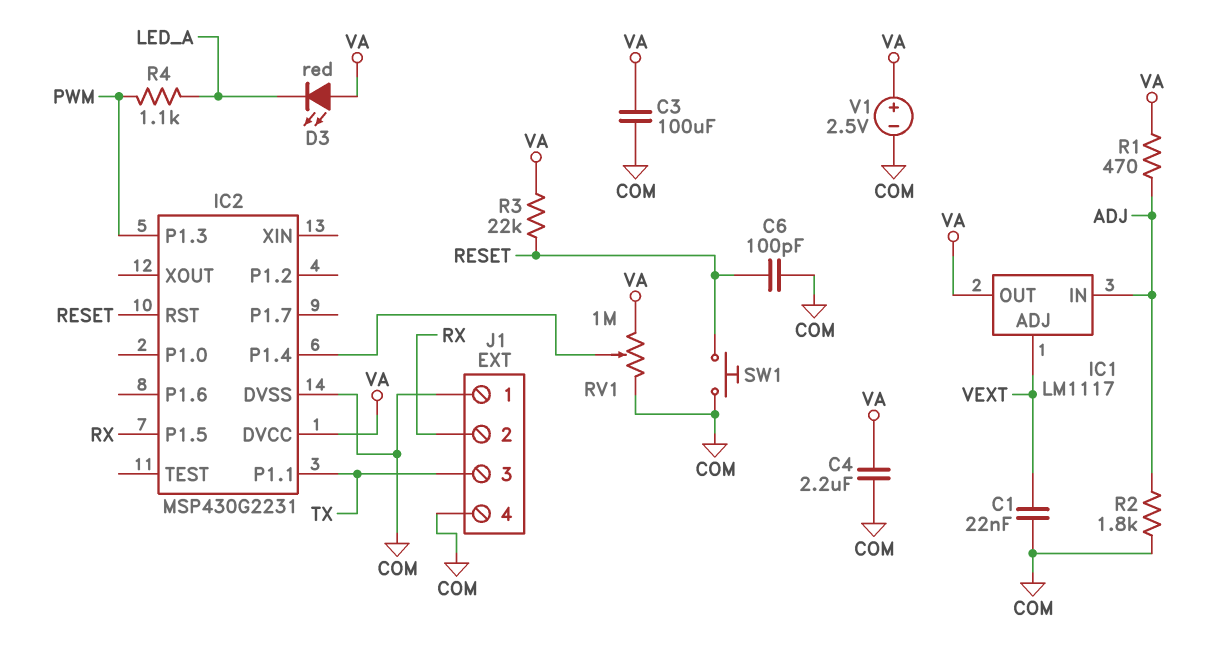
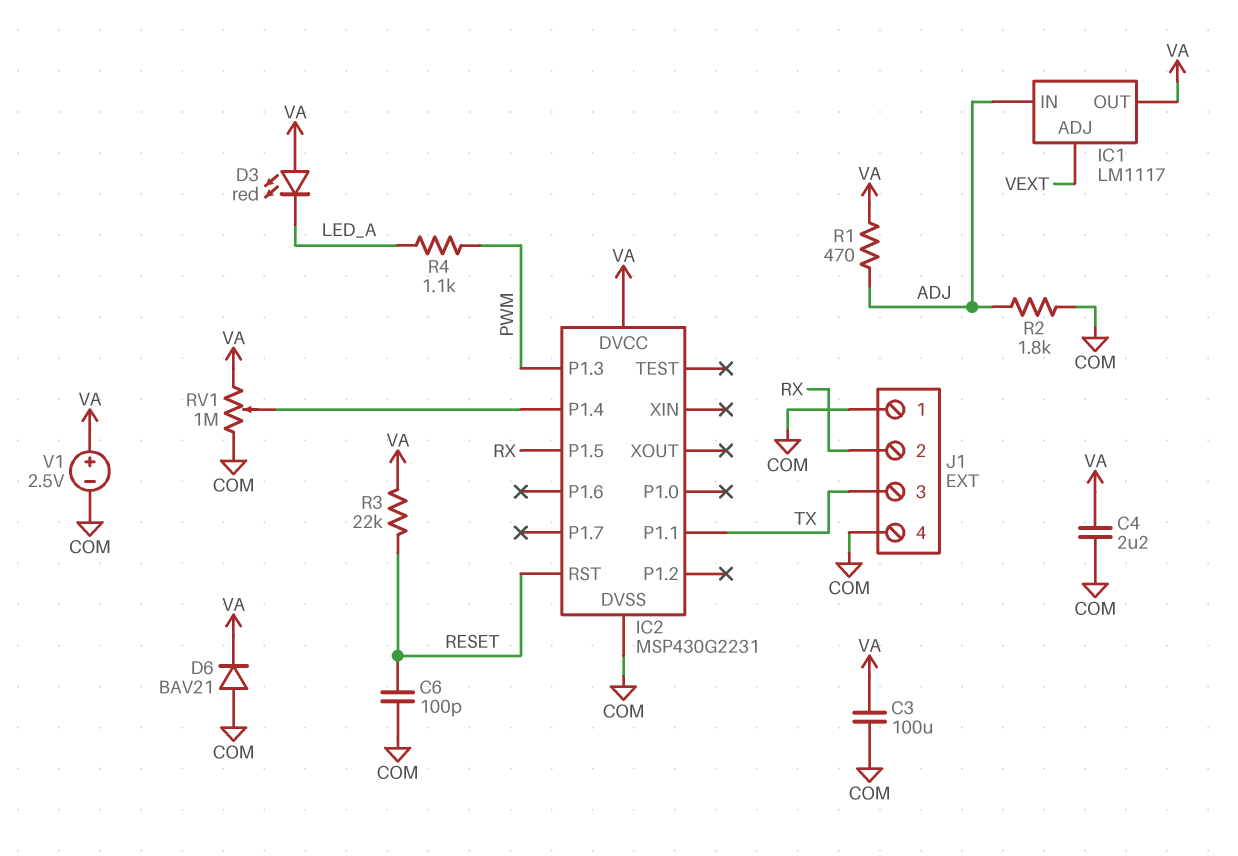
C1: 22nF (COM, VEXT) -> none
D6: none -> diode BAV21 (A COM, K VA)
SW1: button (COM, RESET) -> none

